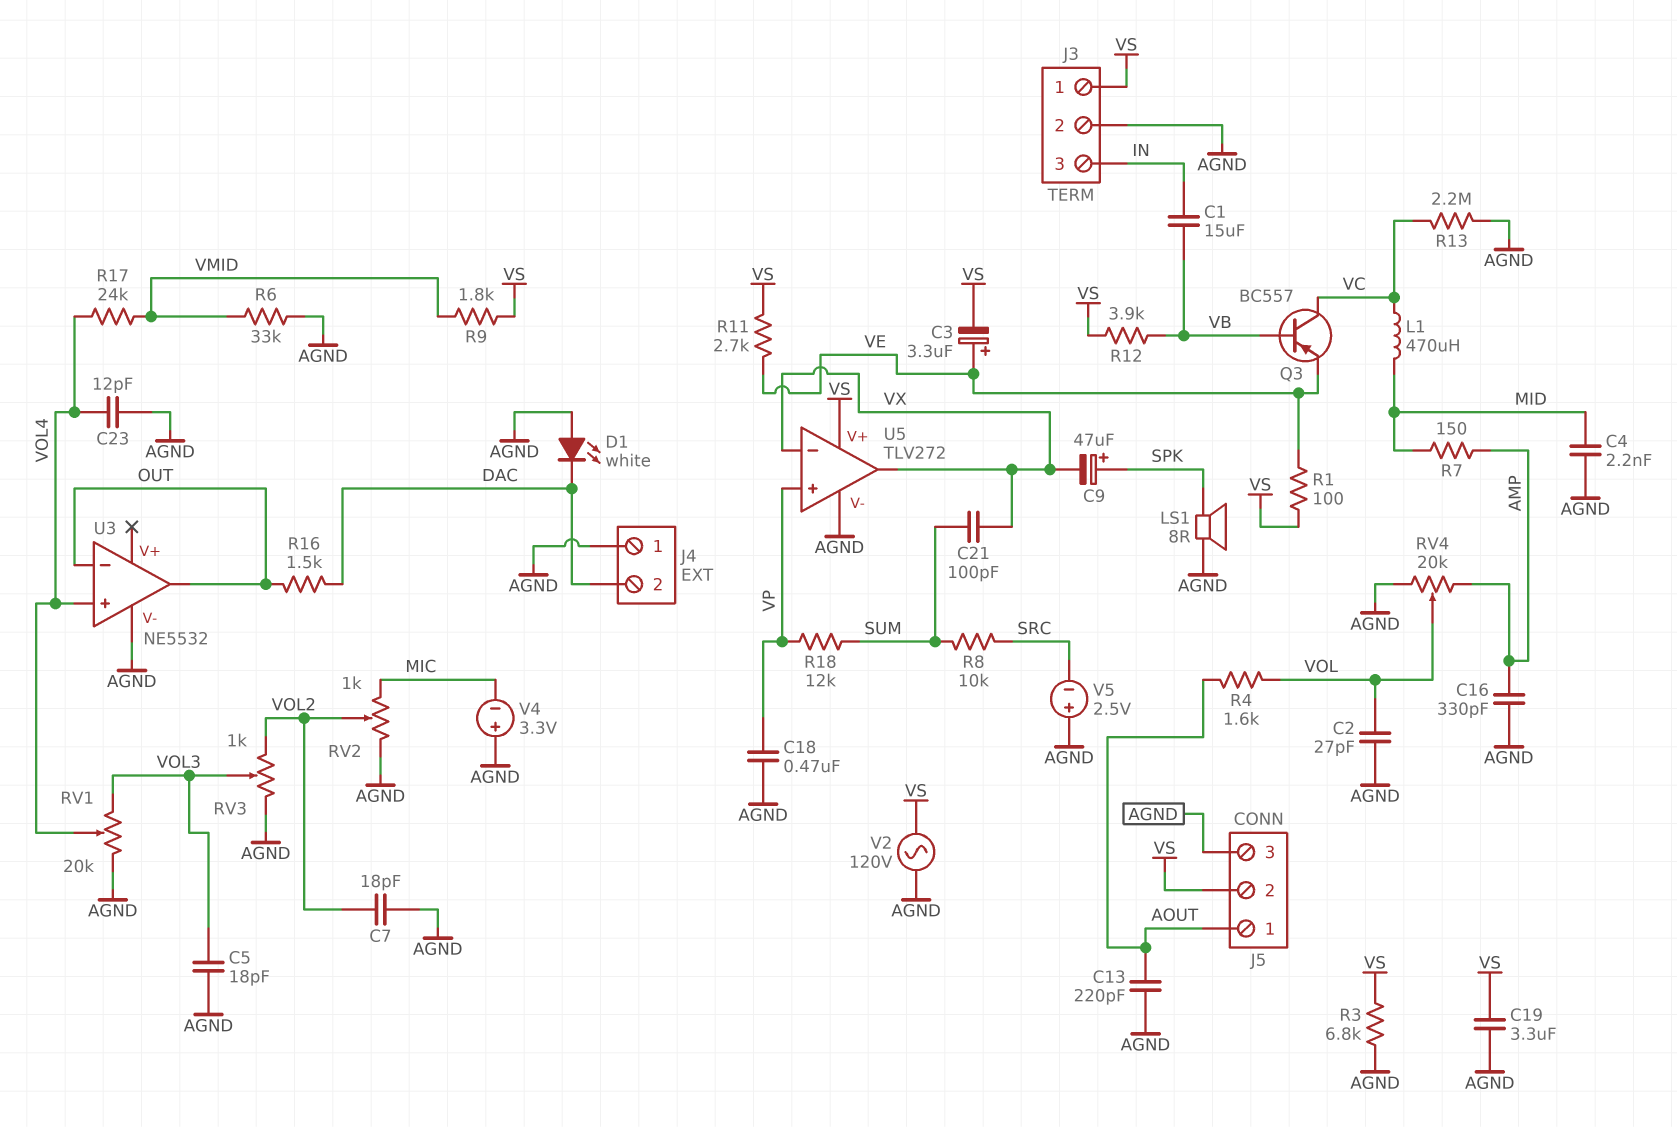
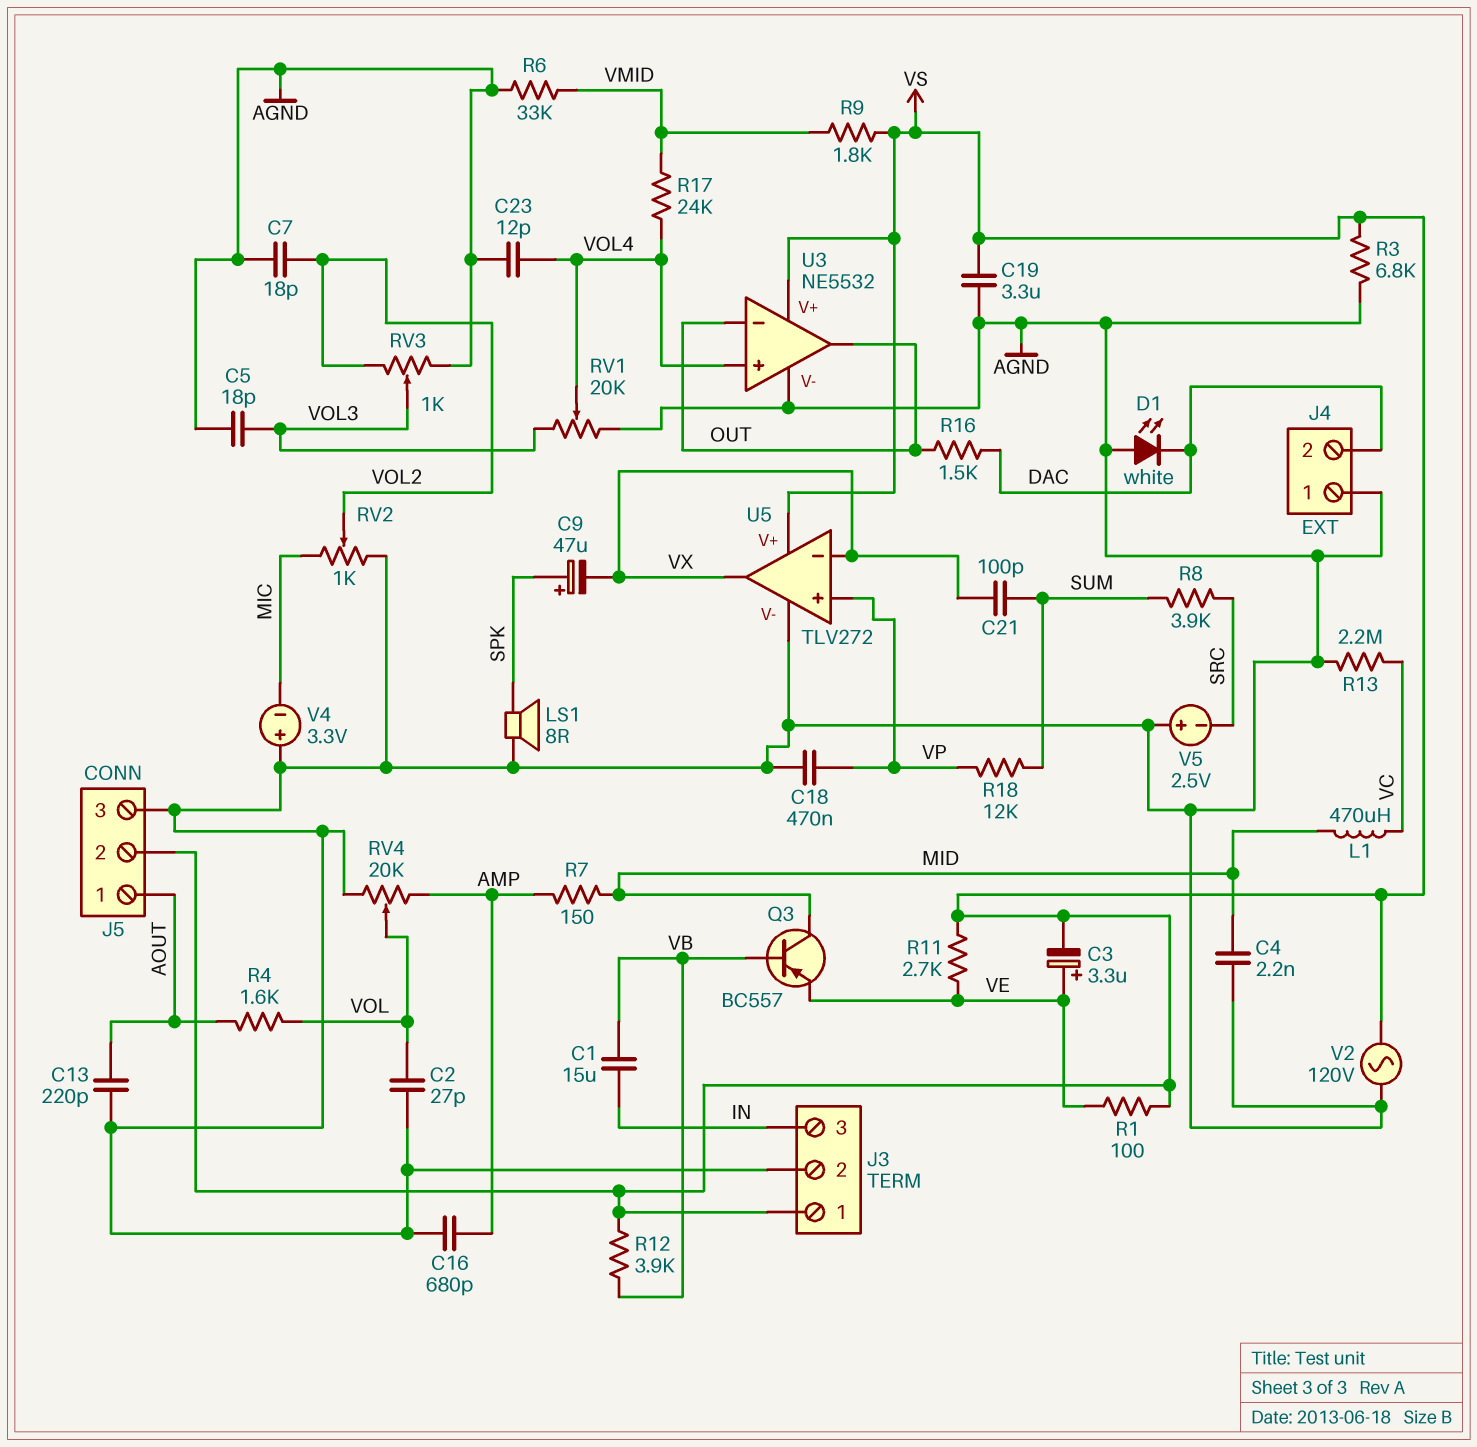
C16: 330pF (AGND, AMP) -> 680pF (AGND, AMP)
Q3: PNP BC557 (B VB, C VC, E VE) -> PNP BC557 (B VB, C MID, E VE)
R8: 10k (SRC, SUM) -> 3.9k (SRC, SUM)
U3 pin V+: none -> VS

